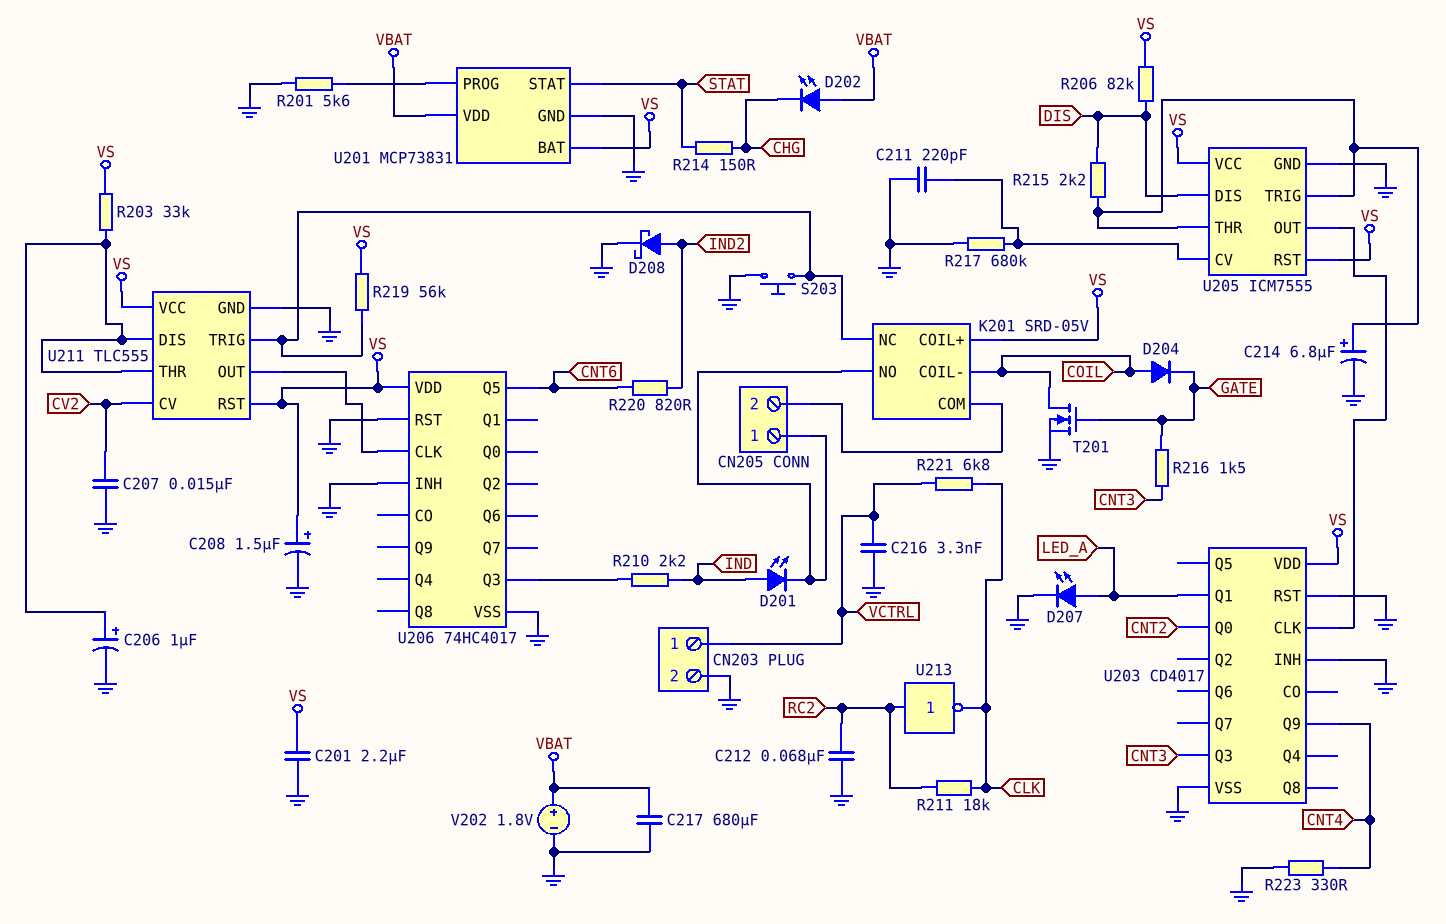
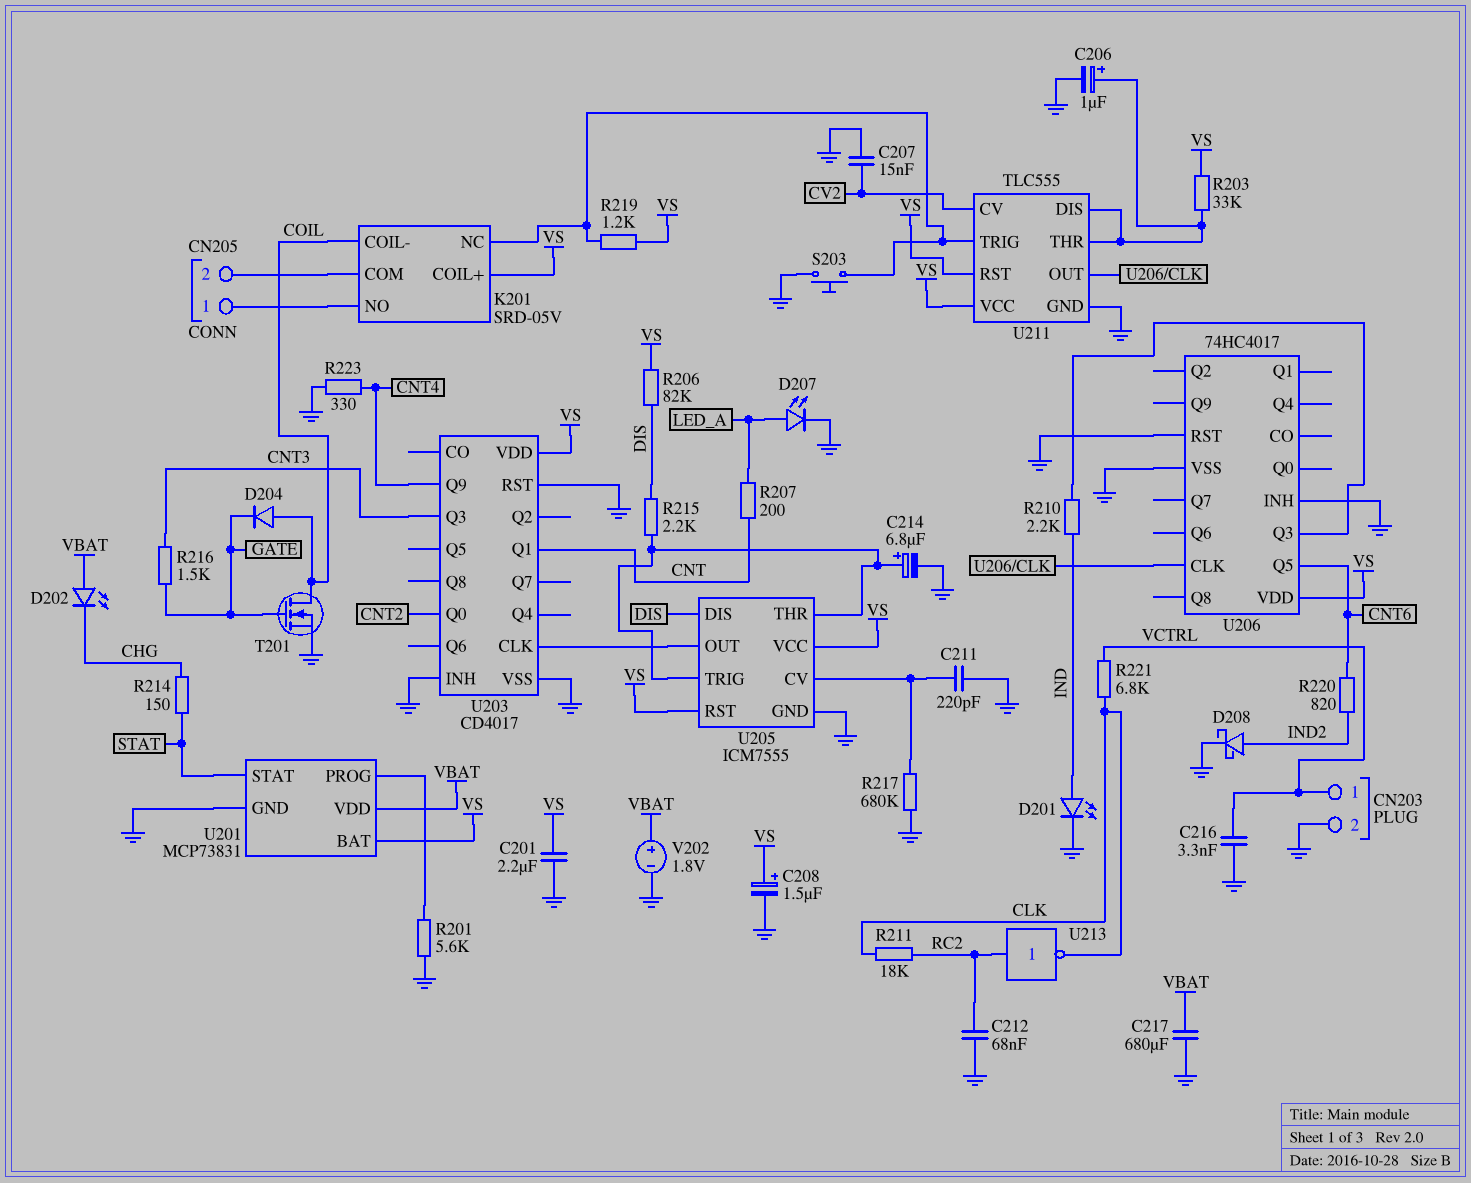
D201: LED (A IND, K CN205/1) -> LED (A IND, K GND)
R207: none -> 200 (CNT, LED_A)
R219: 56k (K201/NC, VS) -> 1.2k (K201/NC, VS)
U203 pin Q1: LED_A -> CNT

